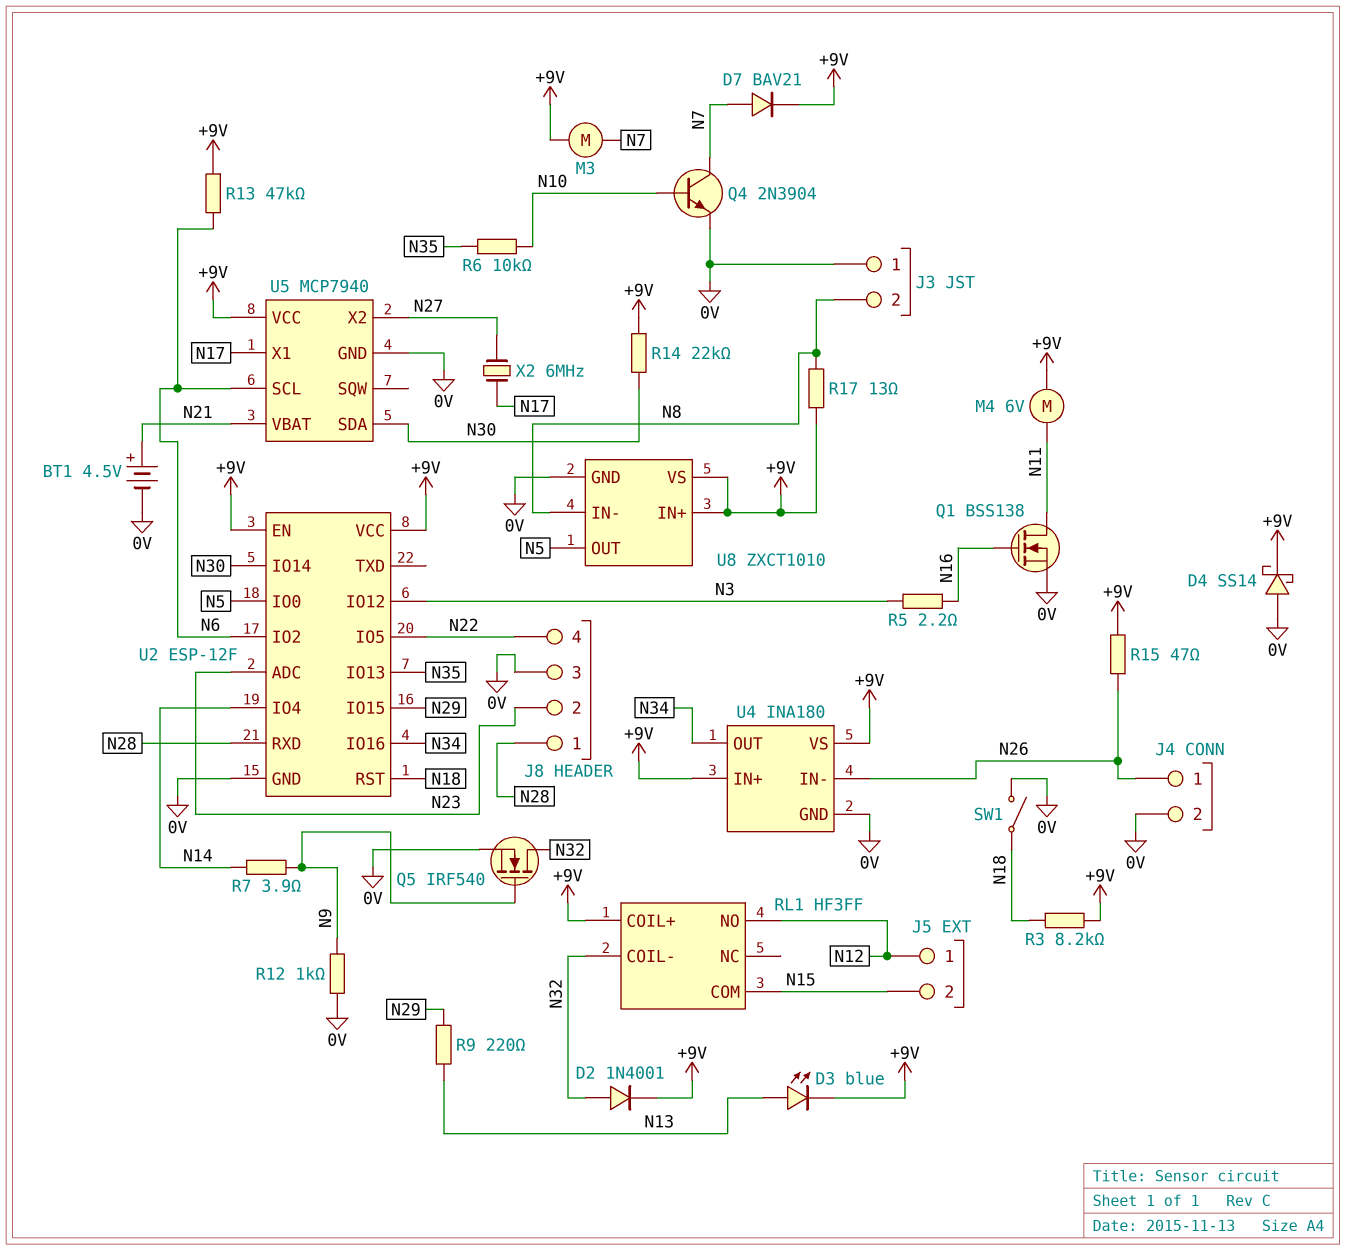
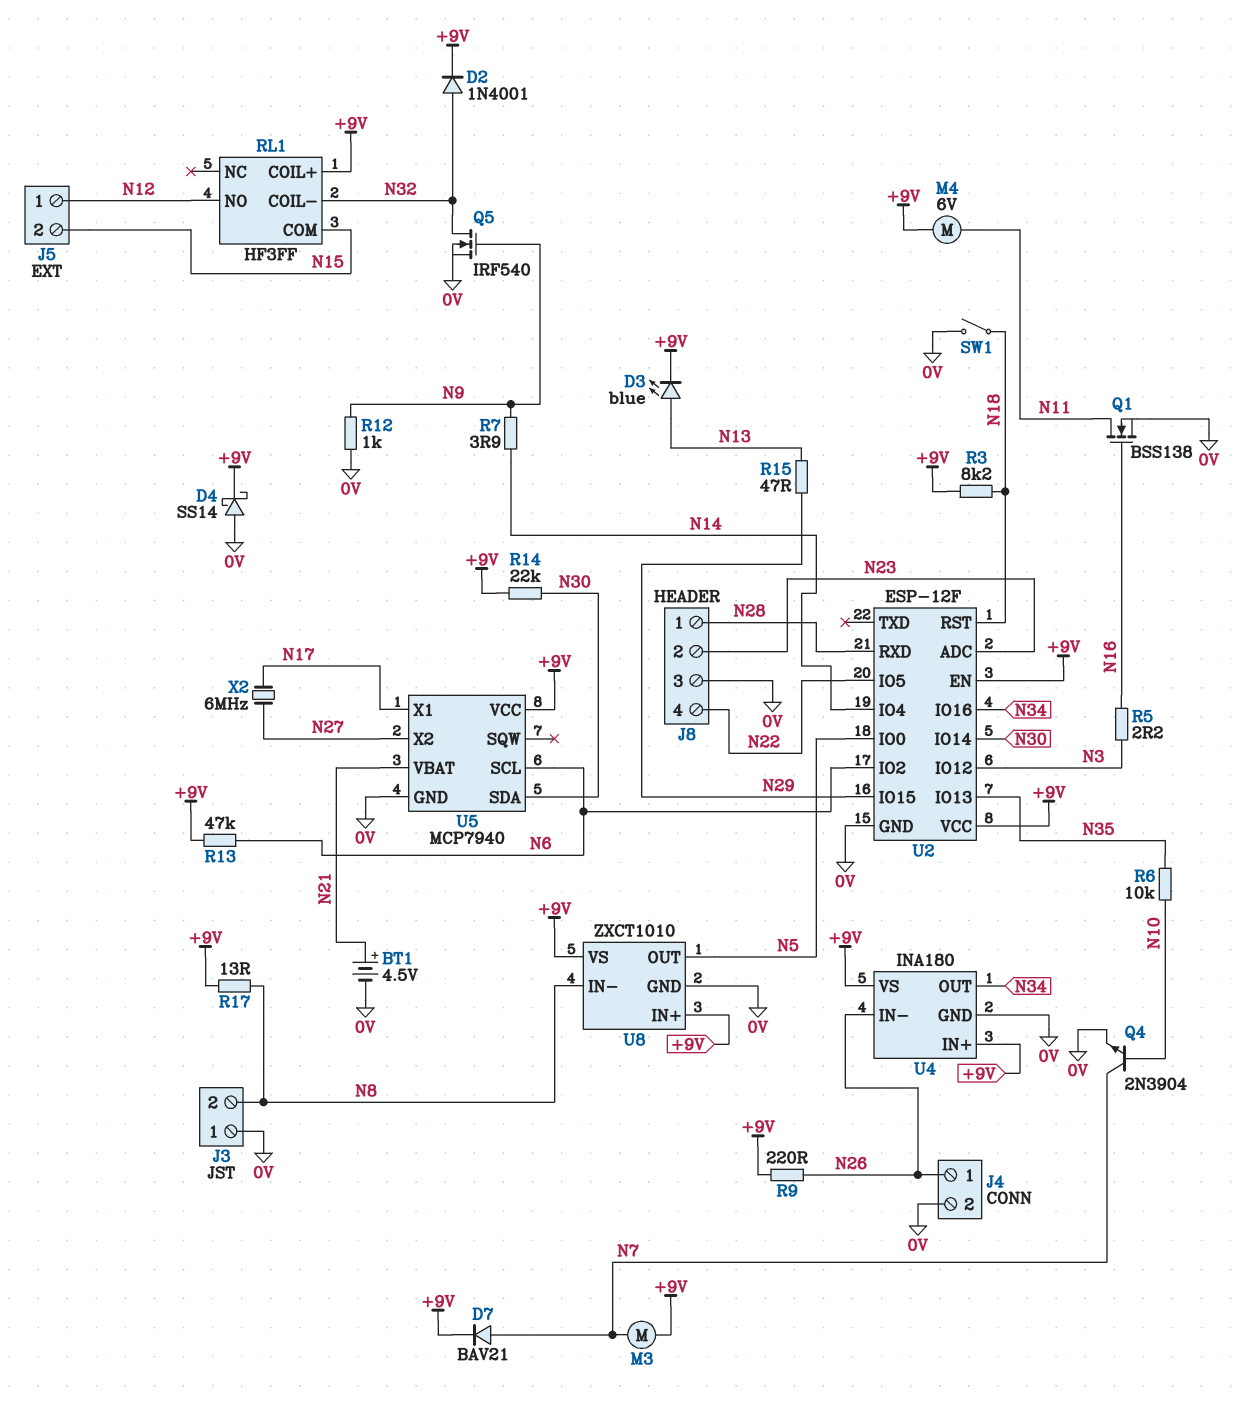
R9: 220 (N13, N29) -> 220 (+9V, N26)
R15: 47 (+9V, N26) -> 47 (N13, N29)

